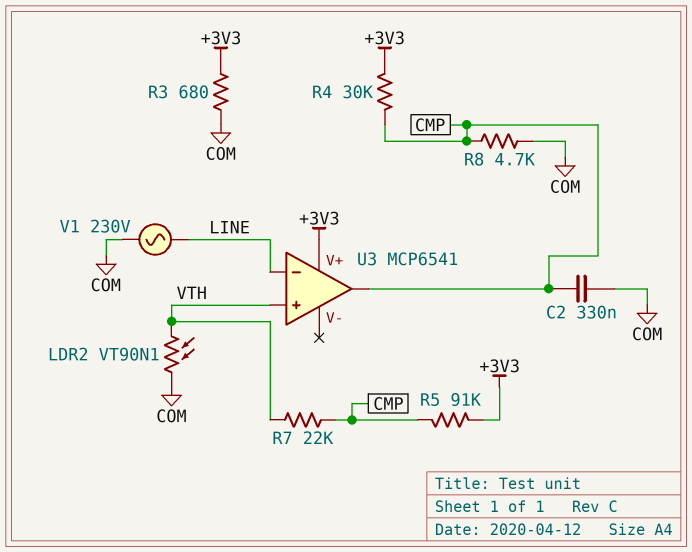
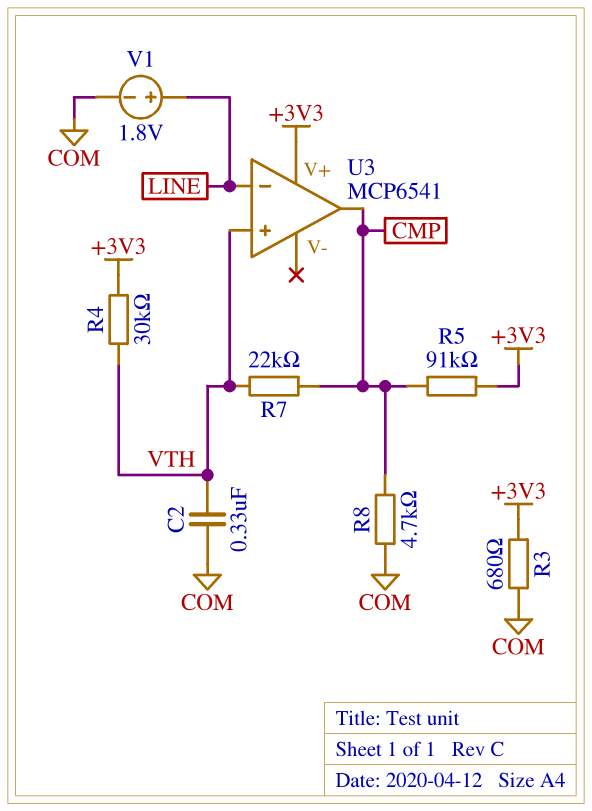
C2: 330nF (CMP, COM) -> 330nF (COM, VTH)
LDR2: VT90N1 (COM, VTH) -> none
R4: 30k (+3V3, CMP) -> 30k (+3V3, VTH)
V1: AC 230V (COM, LINE) -> 1.8V (plus LINE, minus COM)

